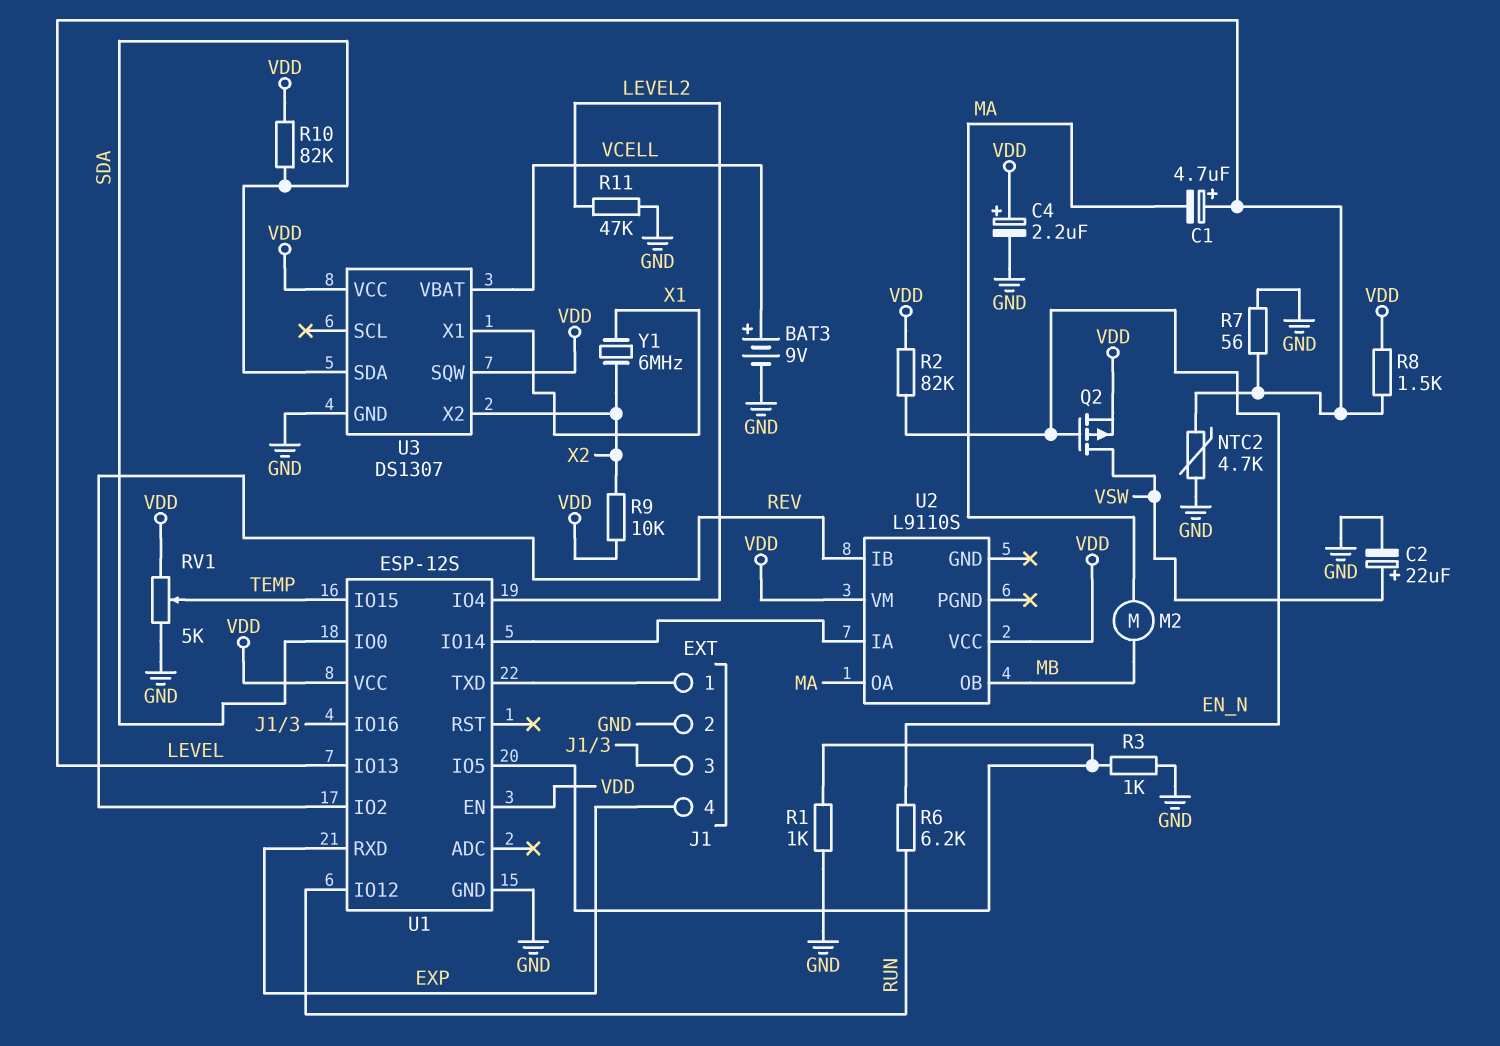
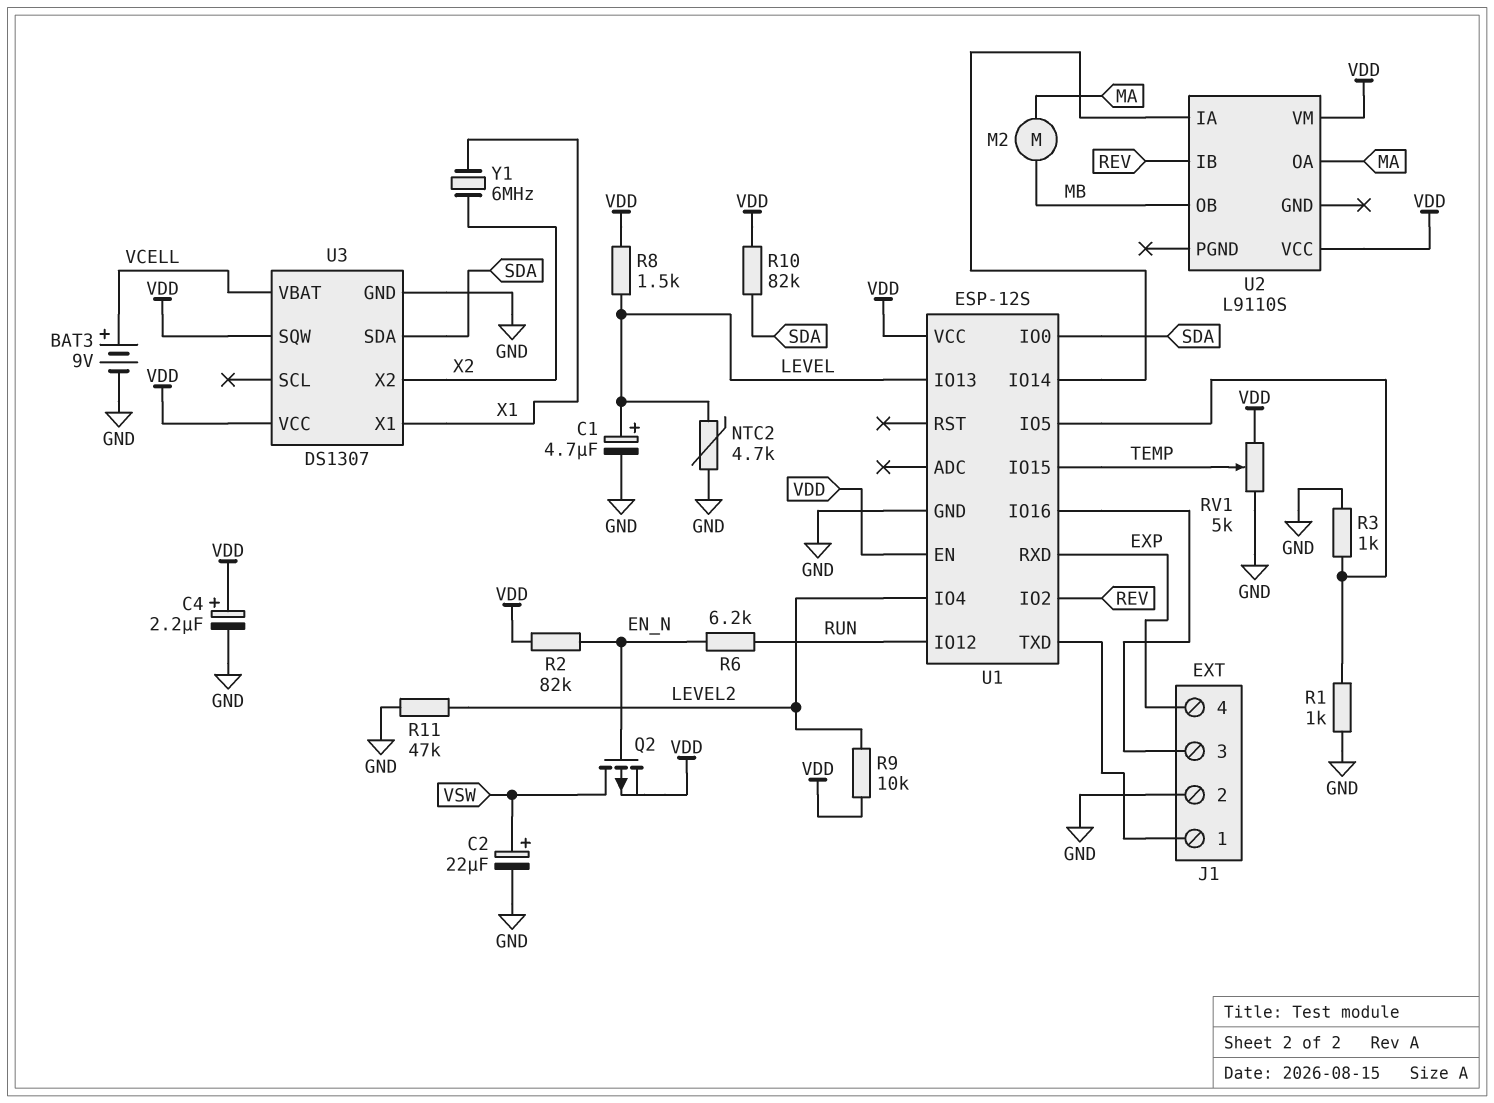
C1: 4.7uF (plus LEVEL, minus MA) -> 4.7uF (plus LEVEL, minus GND)
R7: 56 (GND, LEVEL) -> none
R9: 10k (VDD, X2) -> 10k (LEVEL2, VDD)

